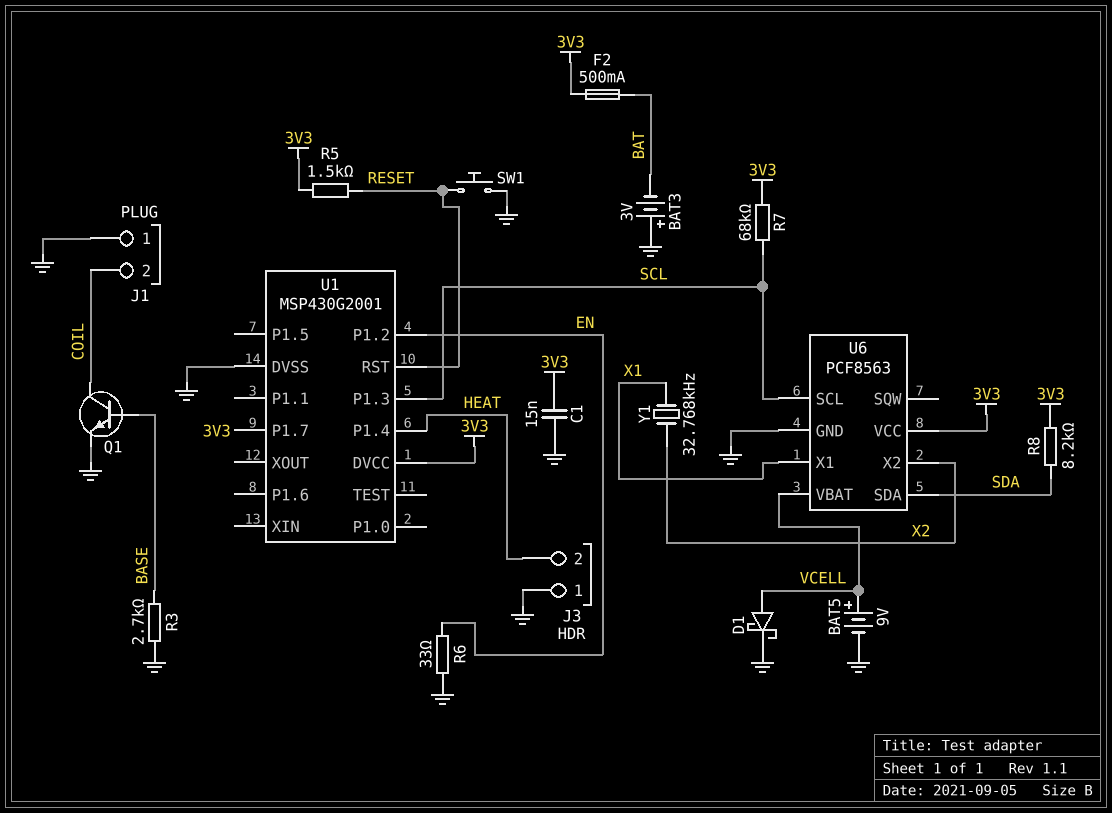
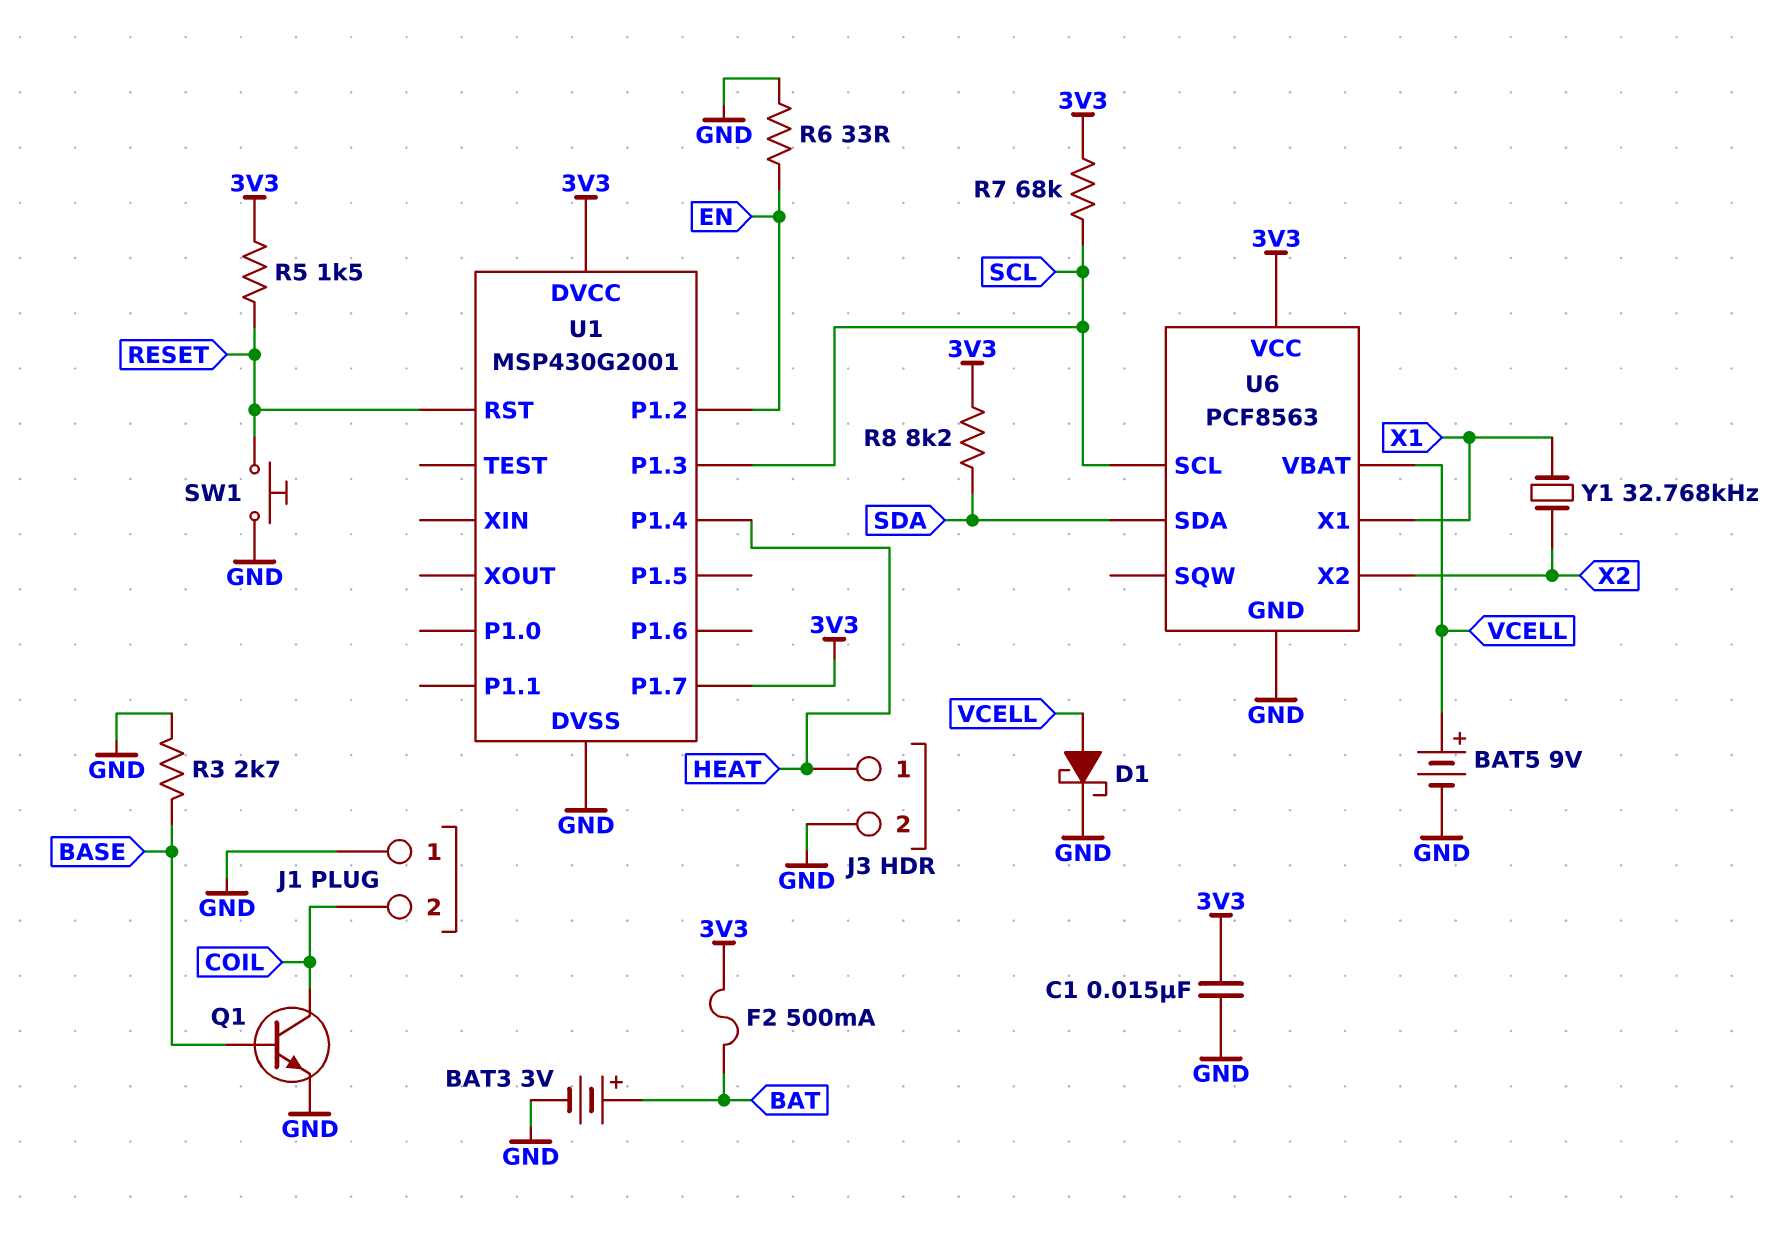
BAT3: 3V (plus GND, minus BAT) -> 3V (plus BAT, minus GND)
J3 pin 1: GND -> HEAT
J3 pin 2: HEAT -> GND

